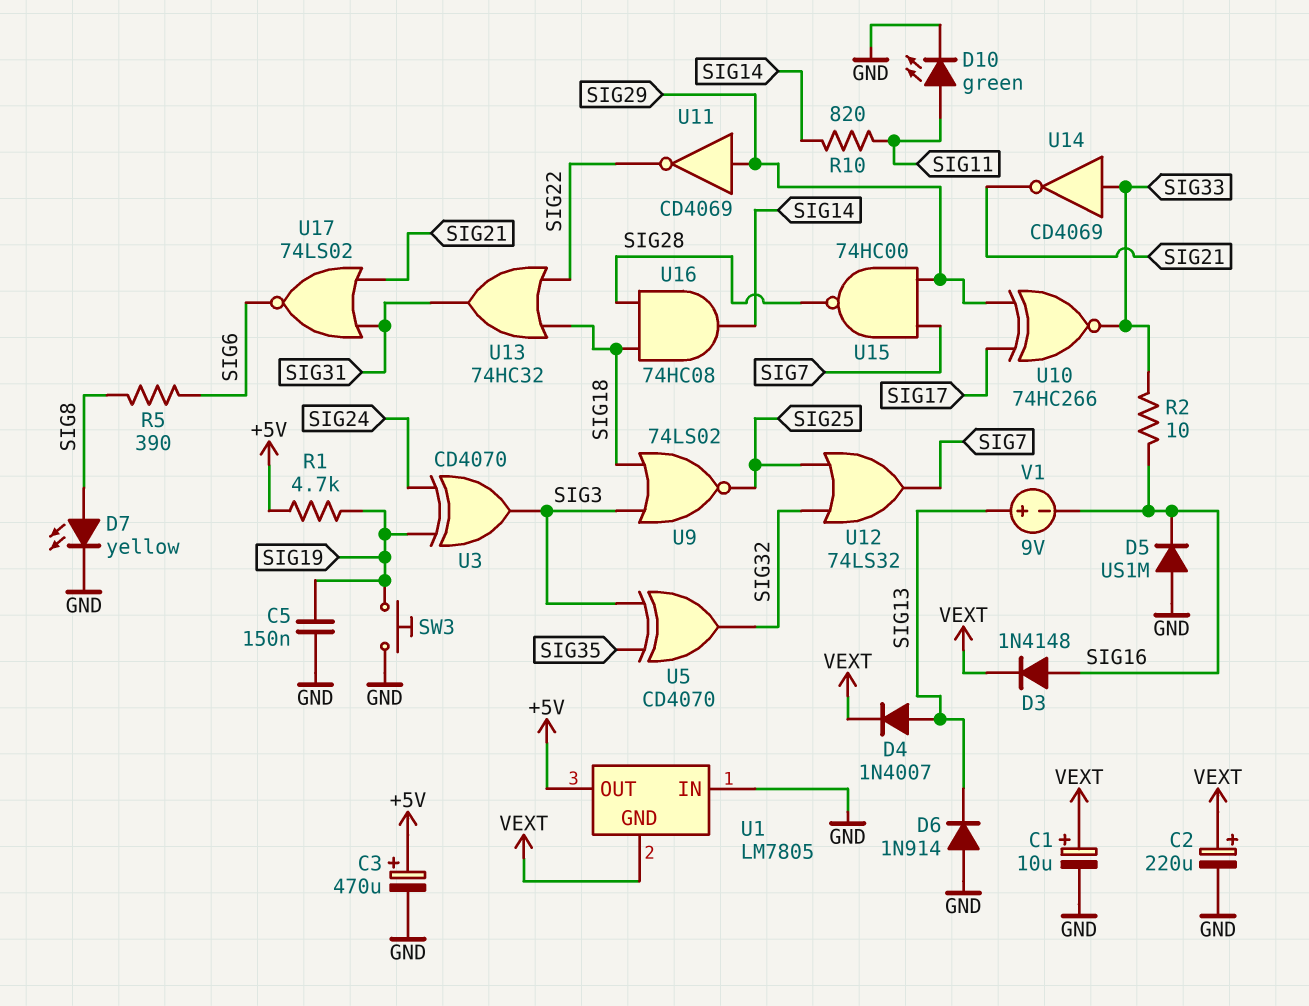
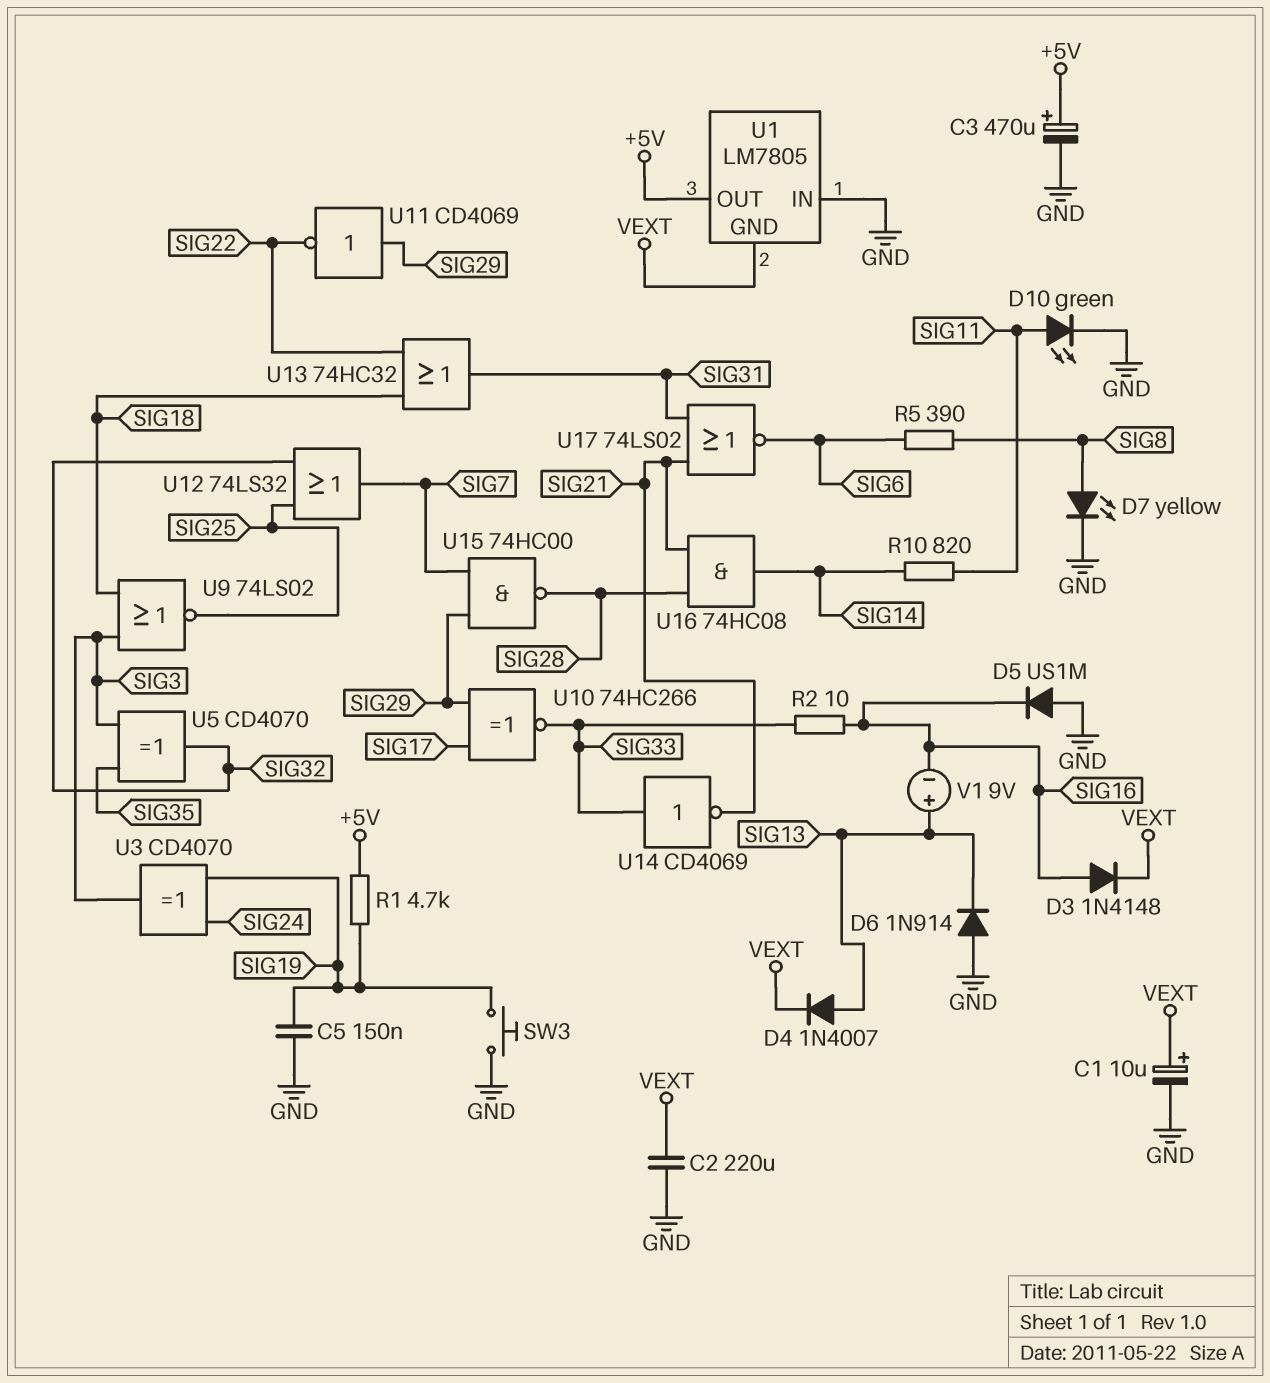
C2: 220uF (plus VEXT, minus GND) -> 220uF (GND, VEXT)
U16: AND 74HC08 (in SIG18, in SIG28, out SIG14) -> AND 74HC08 (in SIG21, in SIG28, out SIG14)

